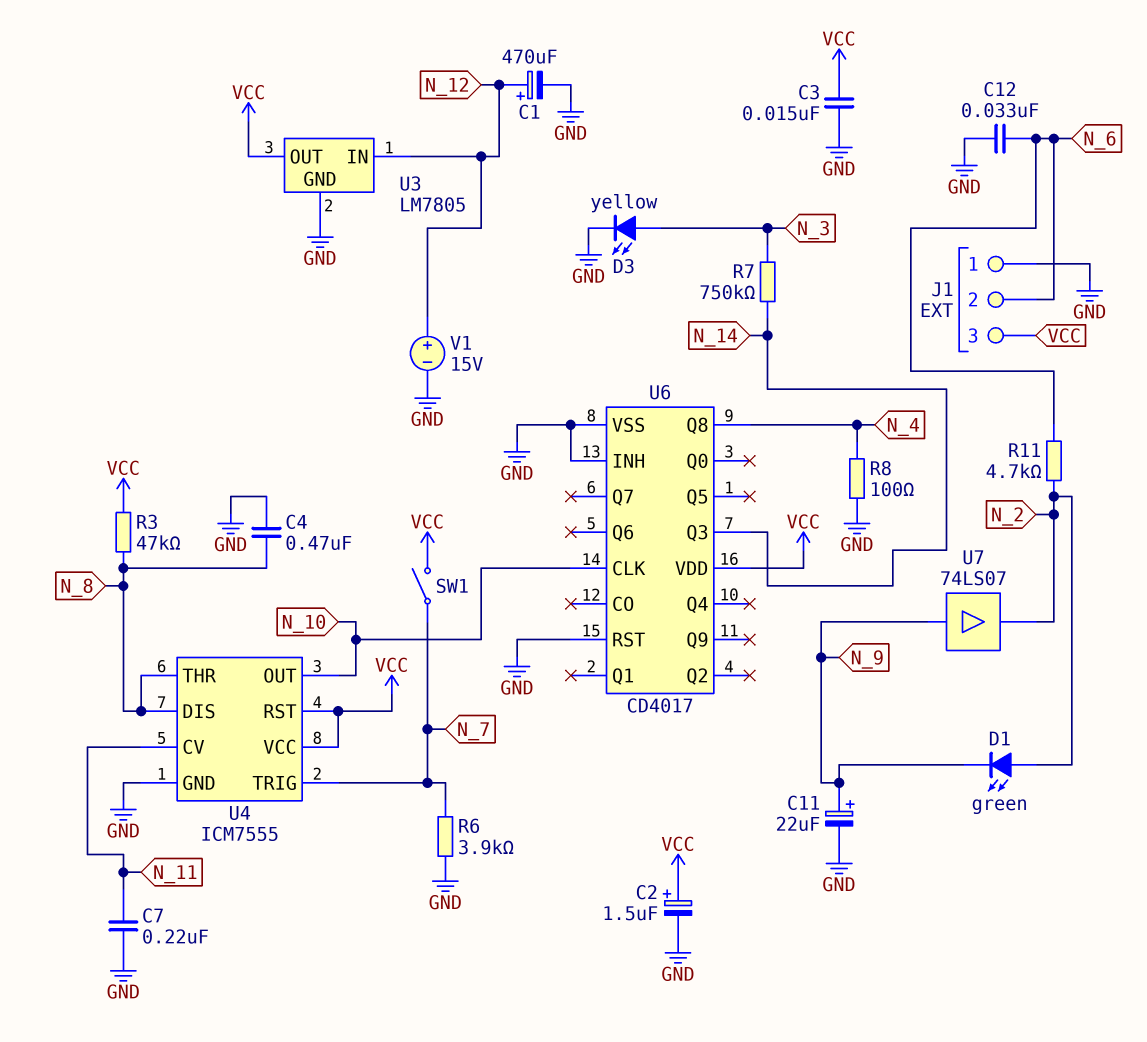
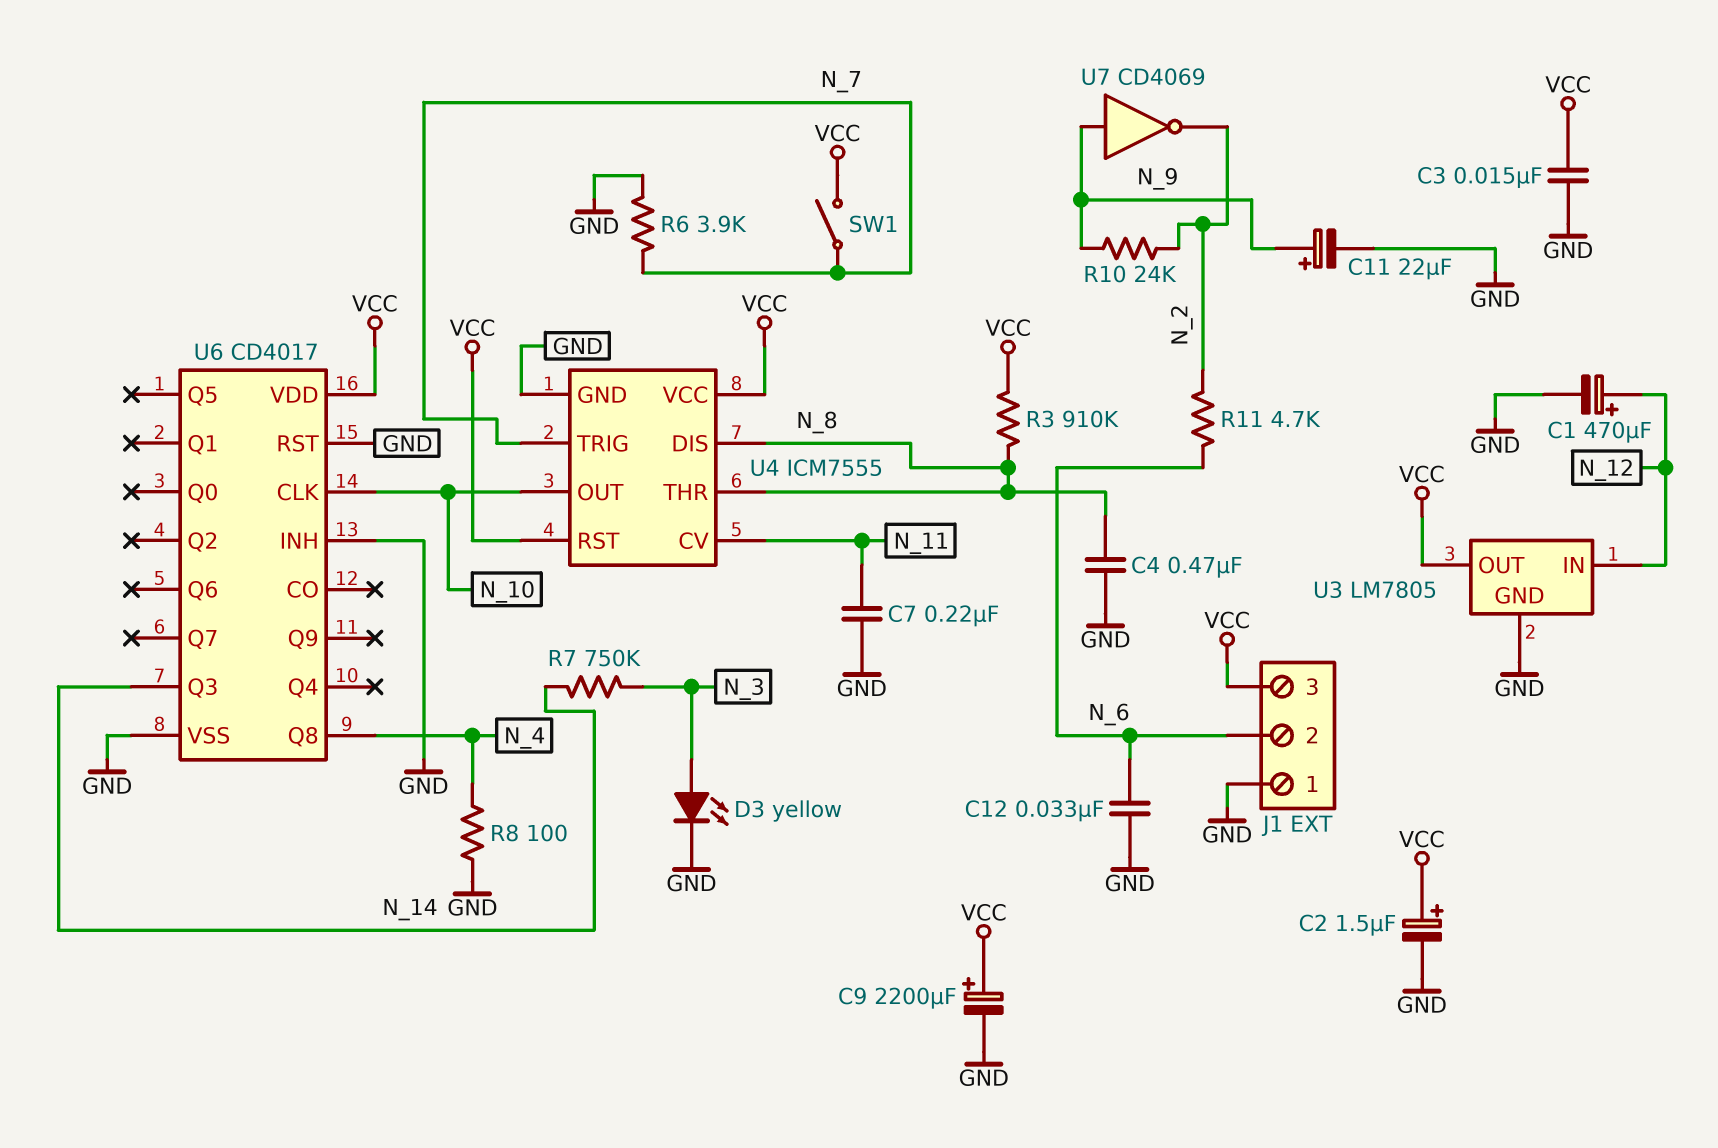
C9: none -> 2200uF (plus VCC, minus GND)
D1: LED green (A N_2, K N_9) -> none
R3: 47k (N_8, VCC) -> 910k (N_8, VCC)
R10: none -> 24k (N_2, N_9)
U7: buffer 74LS07 (in N_9, out N_2) -> NOT CD4069 (in N_9, out N_2)
V1: 15V (plus N_12, minus GND) -> none

